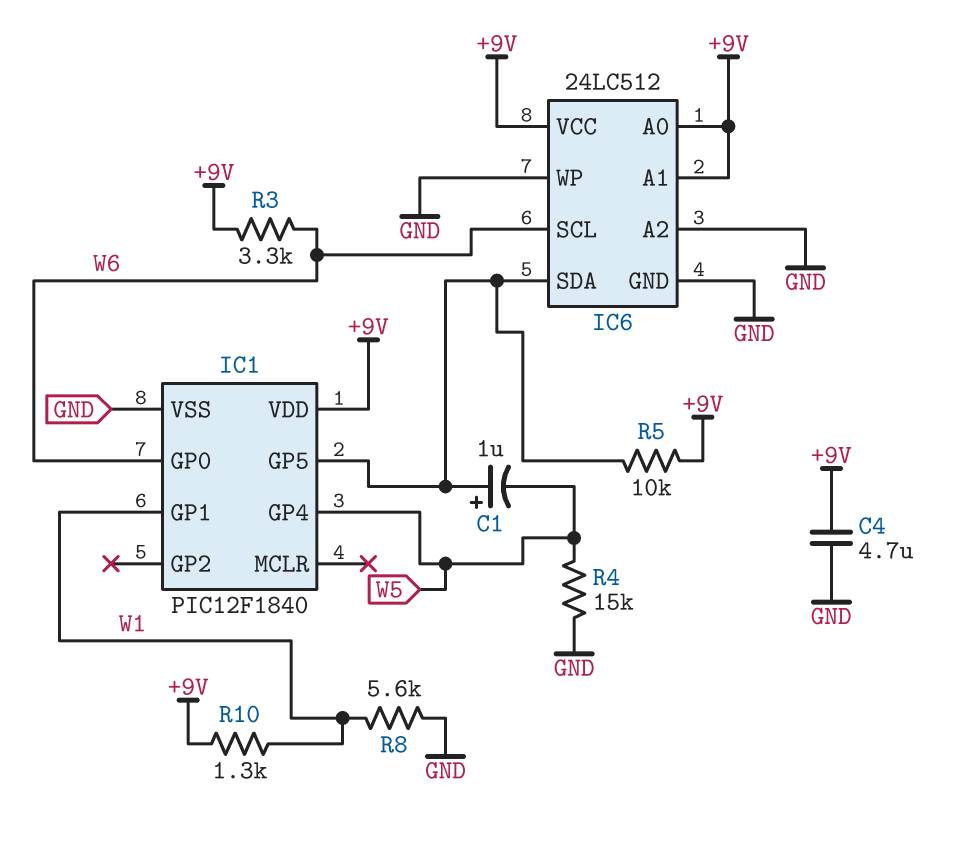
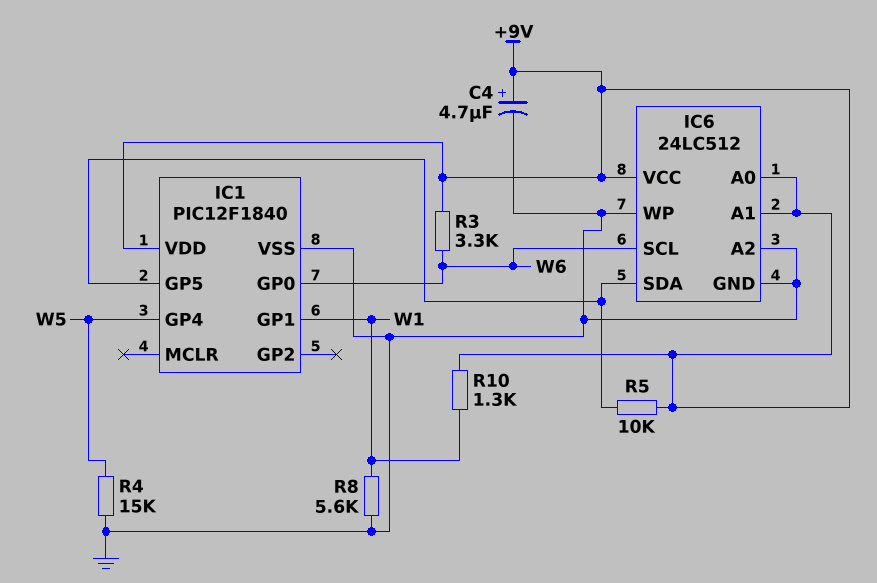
C1: 1uF (plus IC1/GP5, minus W5) -> none
C4: 4.7uF (+9V, GND) -> 4.7uF (plus +9V, minus GND)

